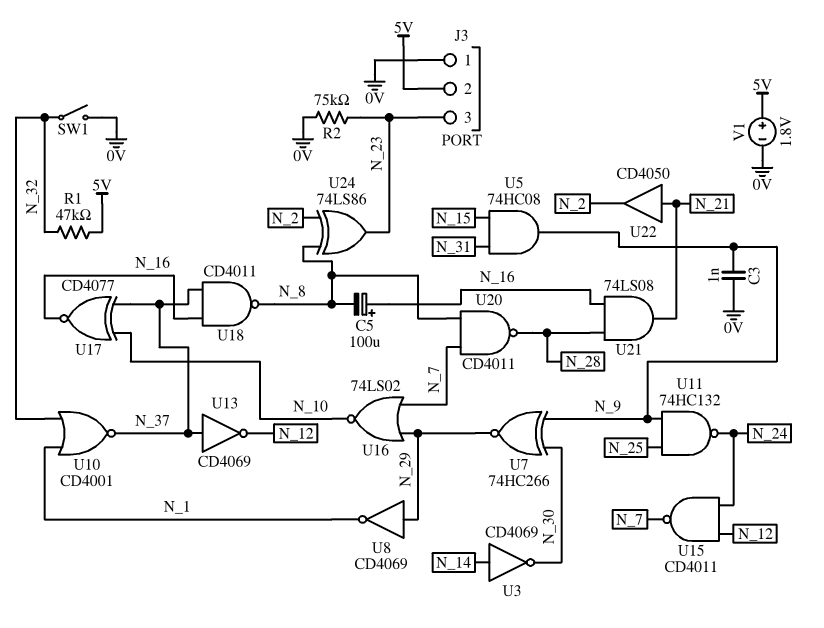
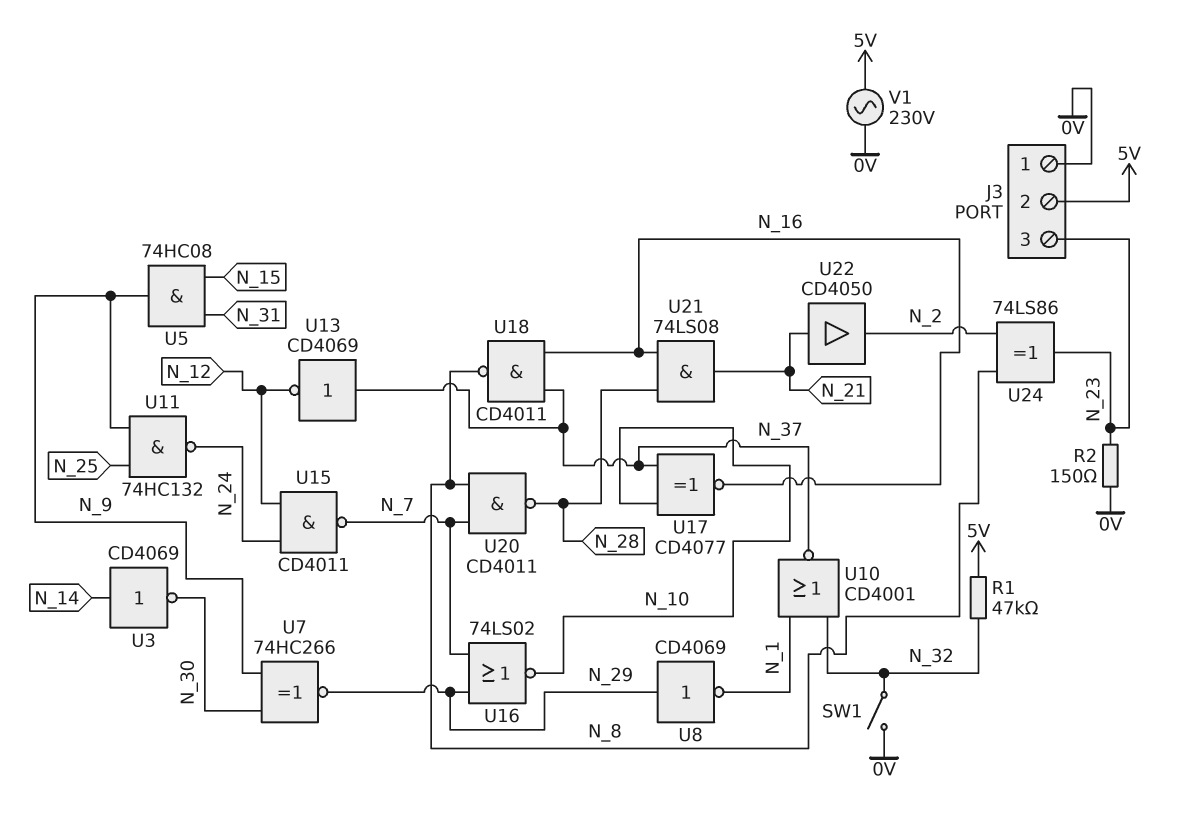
C3: 1nF (0V, N_9) -> none
C5: 100uF (plus N_16, minus N_8) -> none
R2: 75k (0V, N_23) -> 150 (0V, N_23)
V1: 1.8V (plus 5V, minus 0V) -> AC 230V (0V, 5V)

